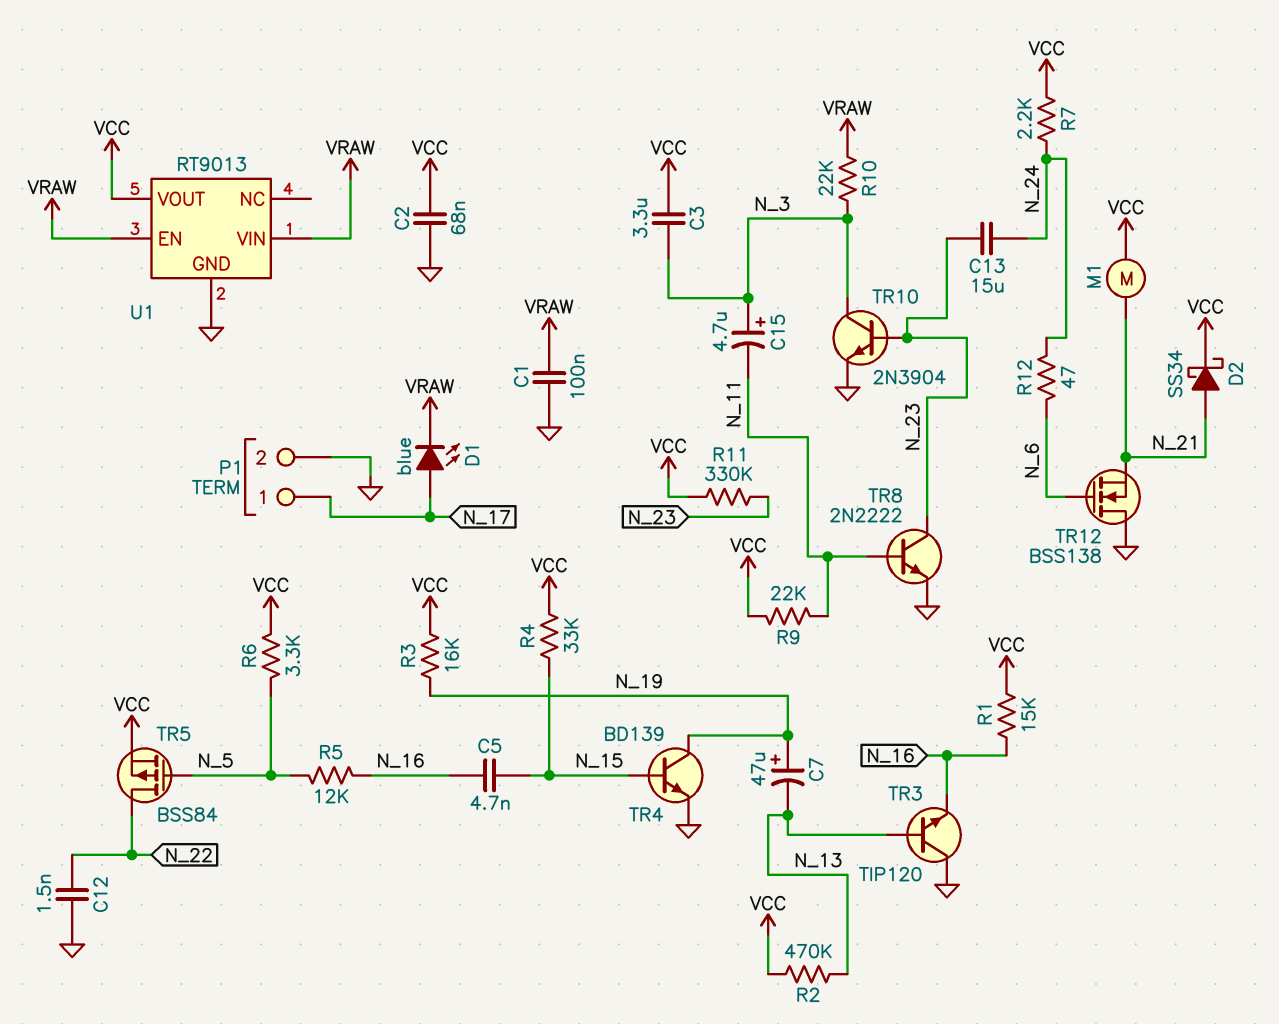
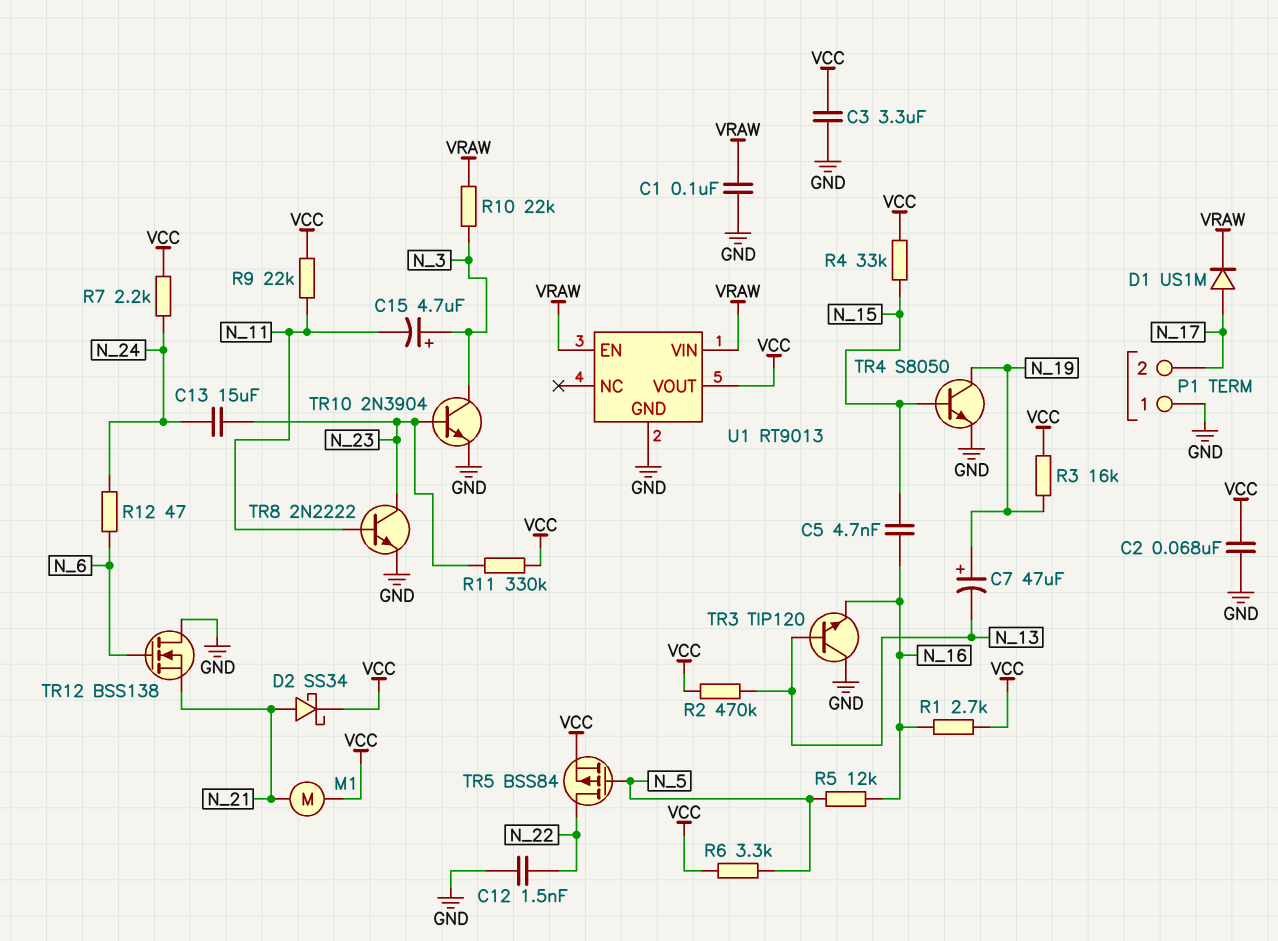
C3: 3.3uF (N_3, VCC) -> 3.3uF (GND, VCC)
D1: LED blue (A N_17, K VRAW) -> diode US1M (A N_17, K VRAW)
P1 pin 1: N_17 -> GND
P1 pin 2: GND -> N_17
R1: 15k (N_16, VCC) -> 2.7k (N_16, VCC)
TR4: NPN BD139 (B N_15, C N_19, E GND) -> NPN S8050 (B N_15, C N_19, E GND)

